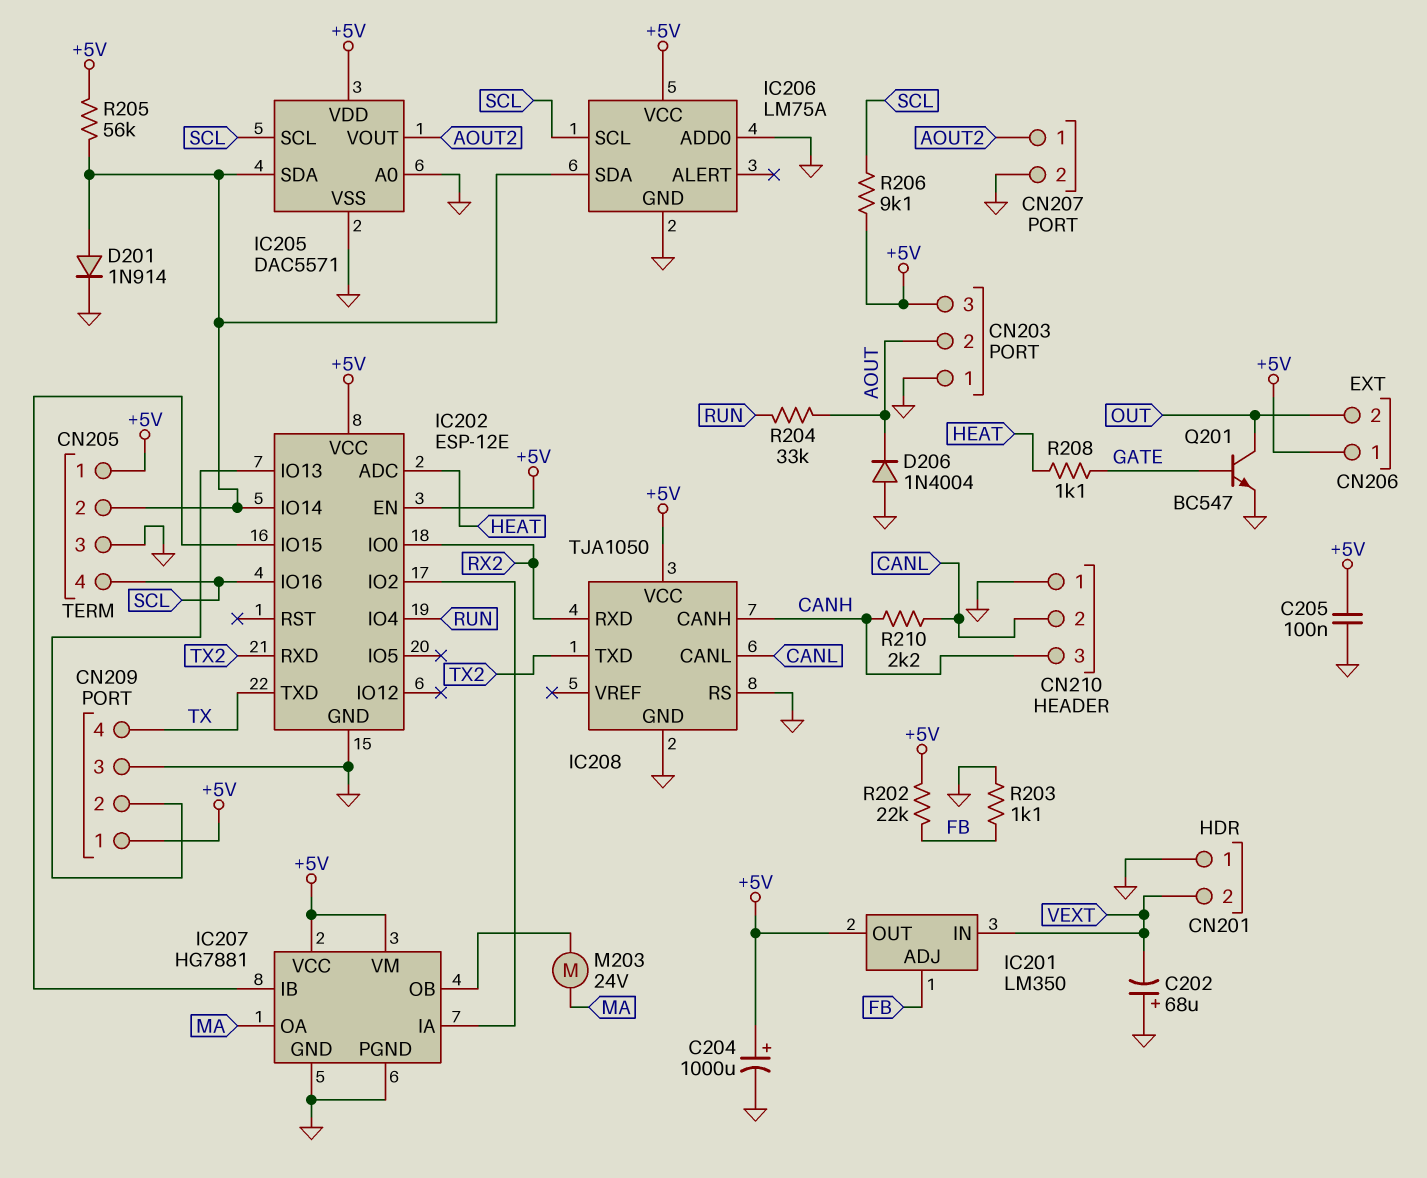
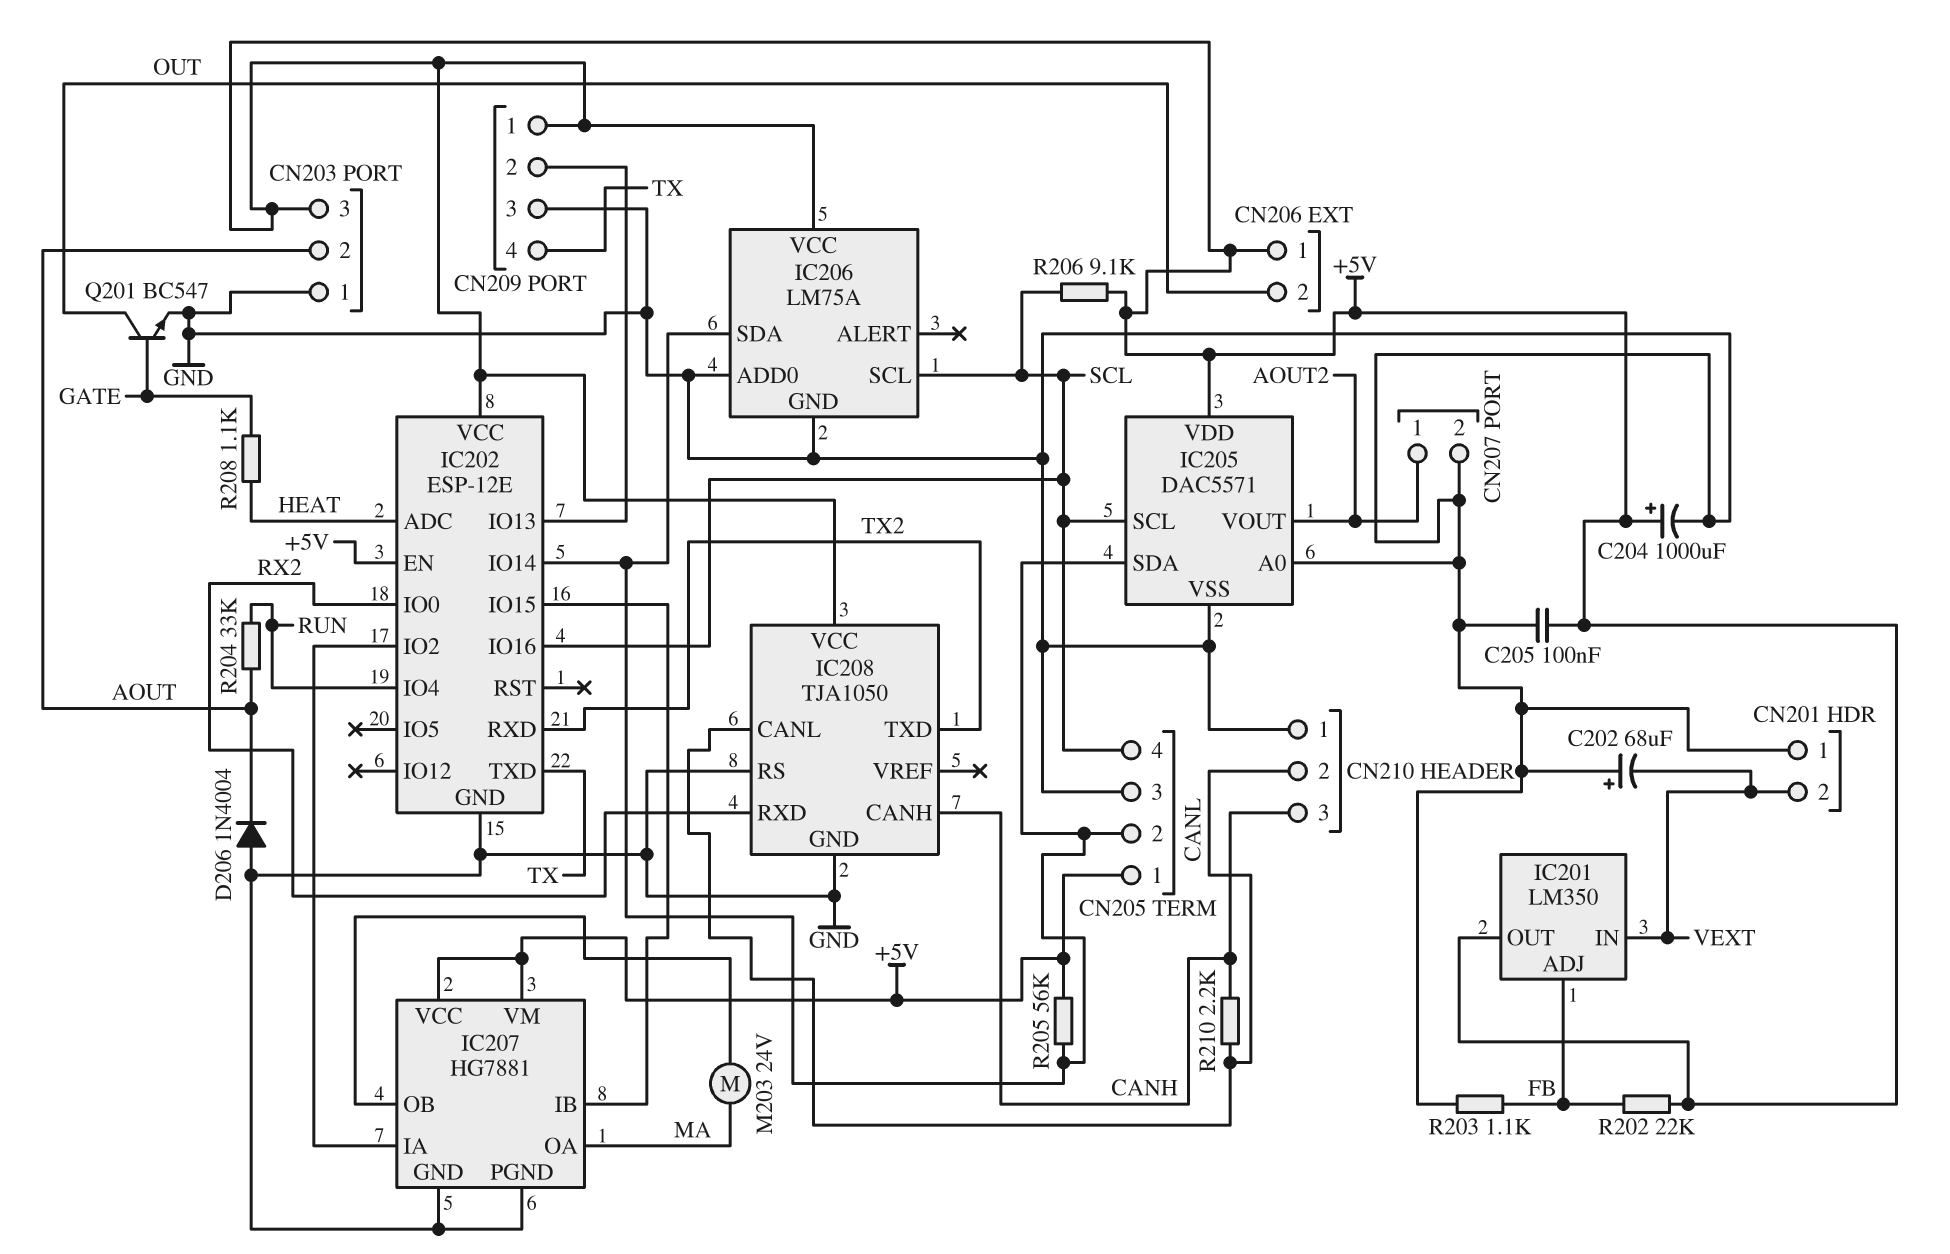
D201: diode 1N914 (A CN205/2, K GND) -> none

